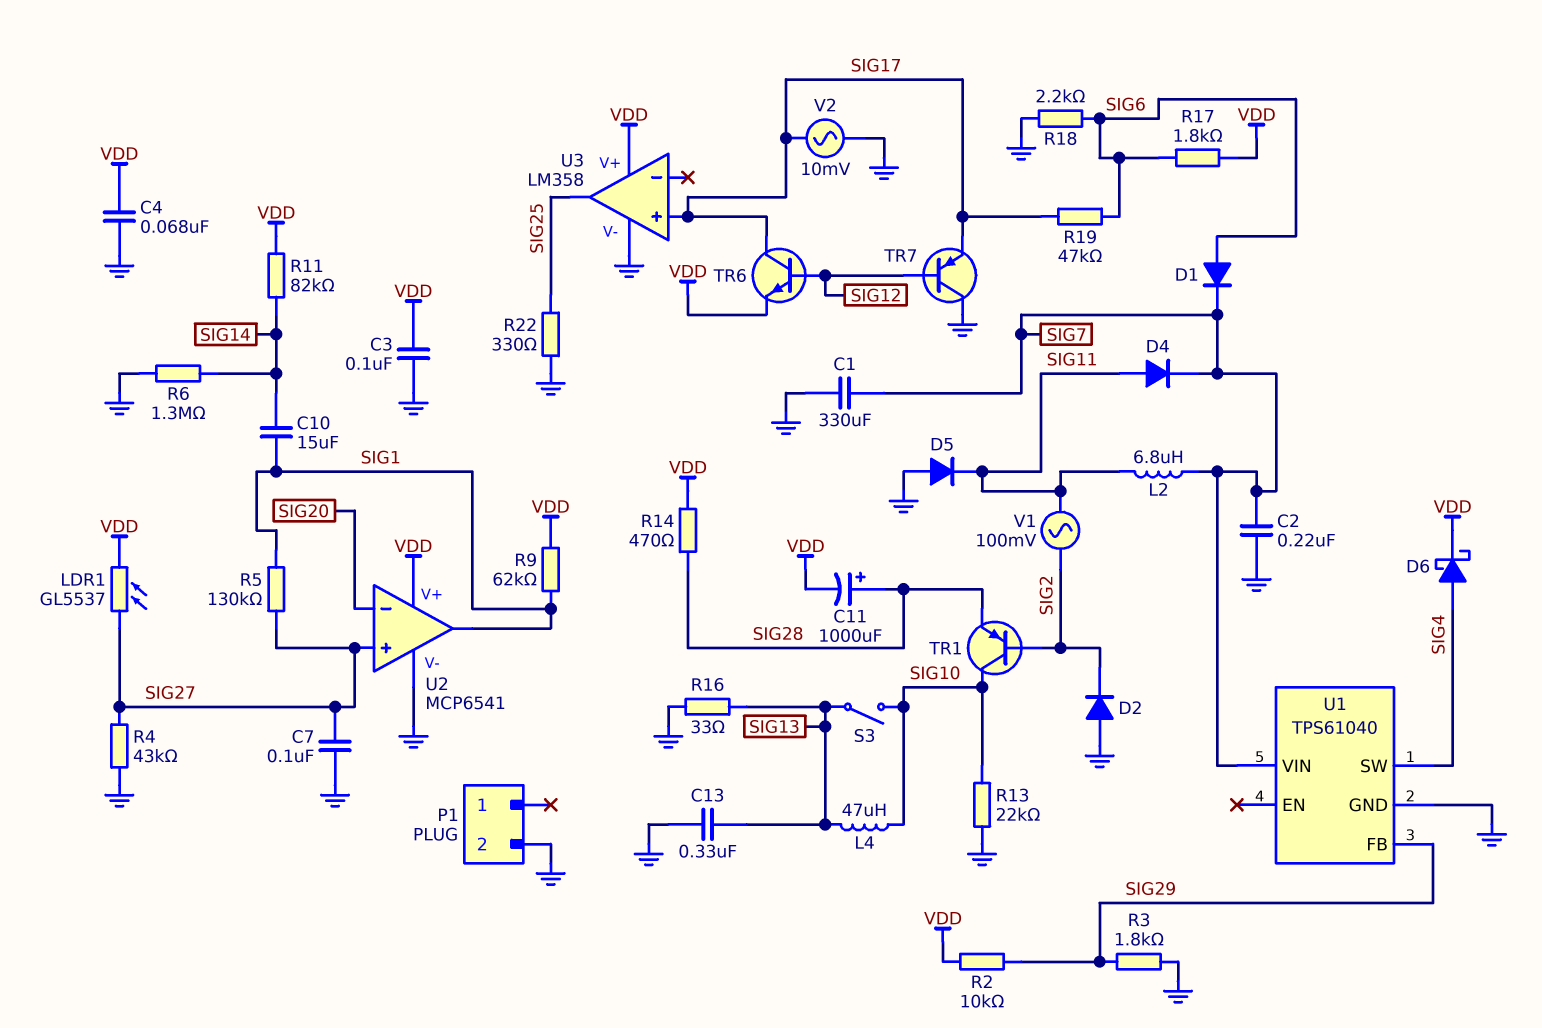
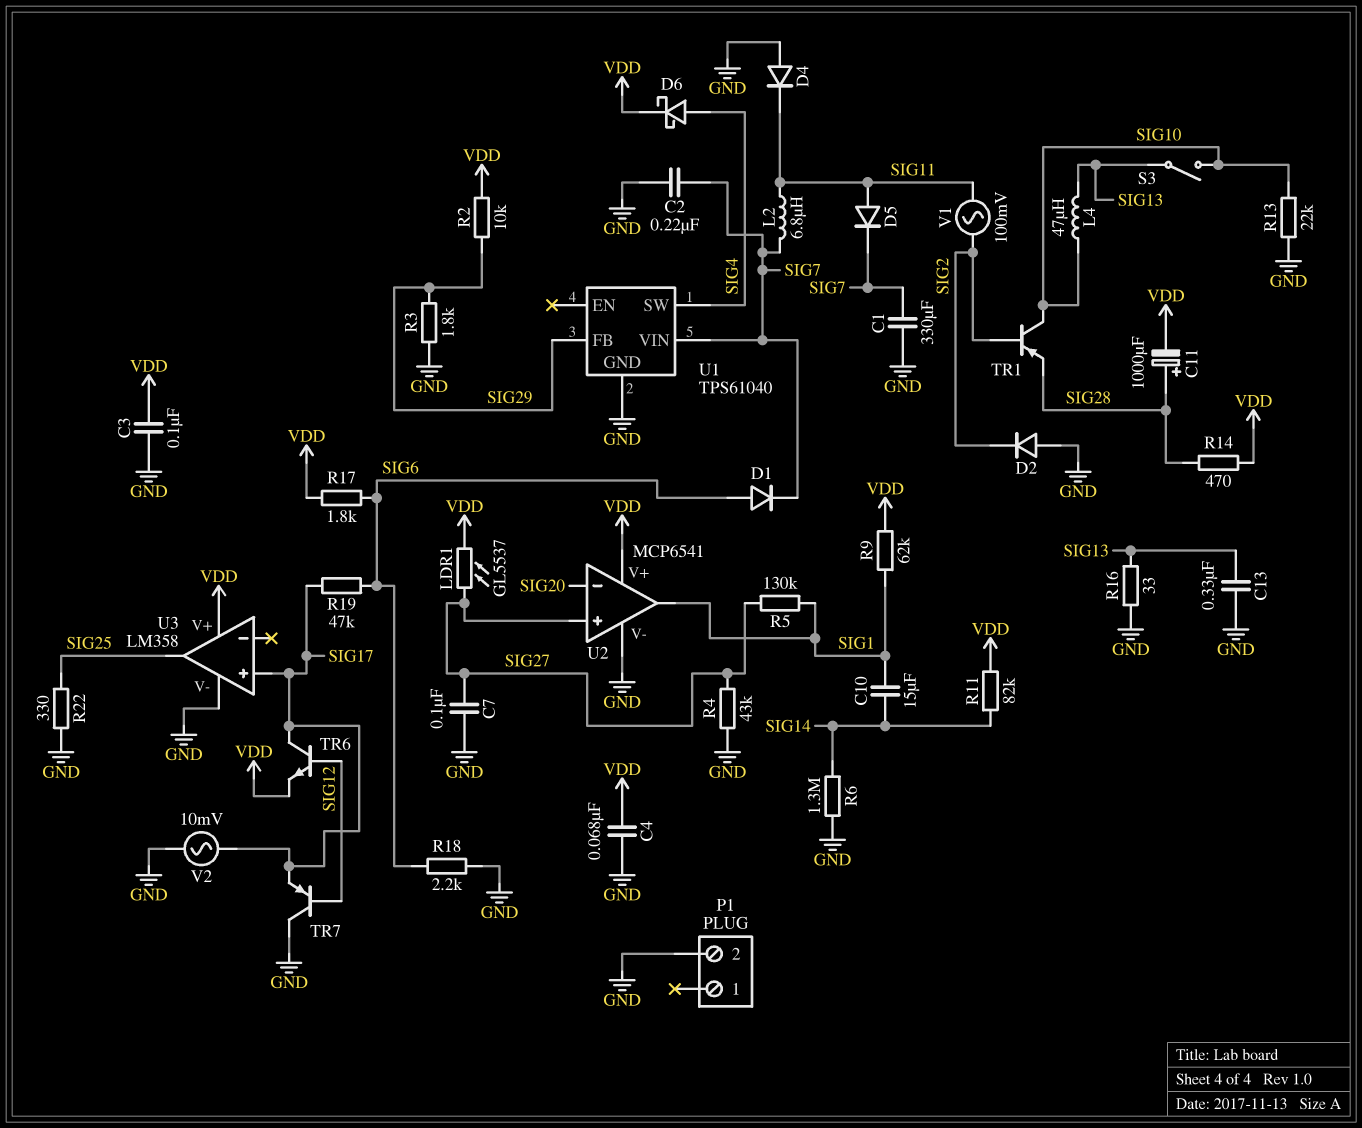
D4: diode (A SIG11, K SIG7) -> diode (A GND, K SIG11)
D5: diode (A GND, K SIG11) -> diode (A SIG11, K SIG7)

